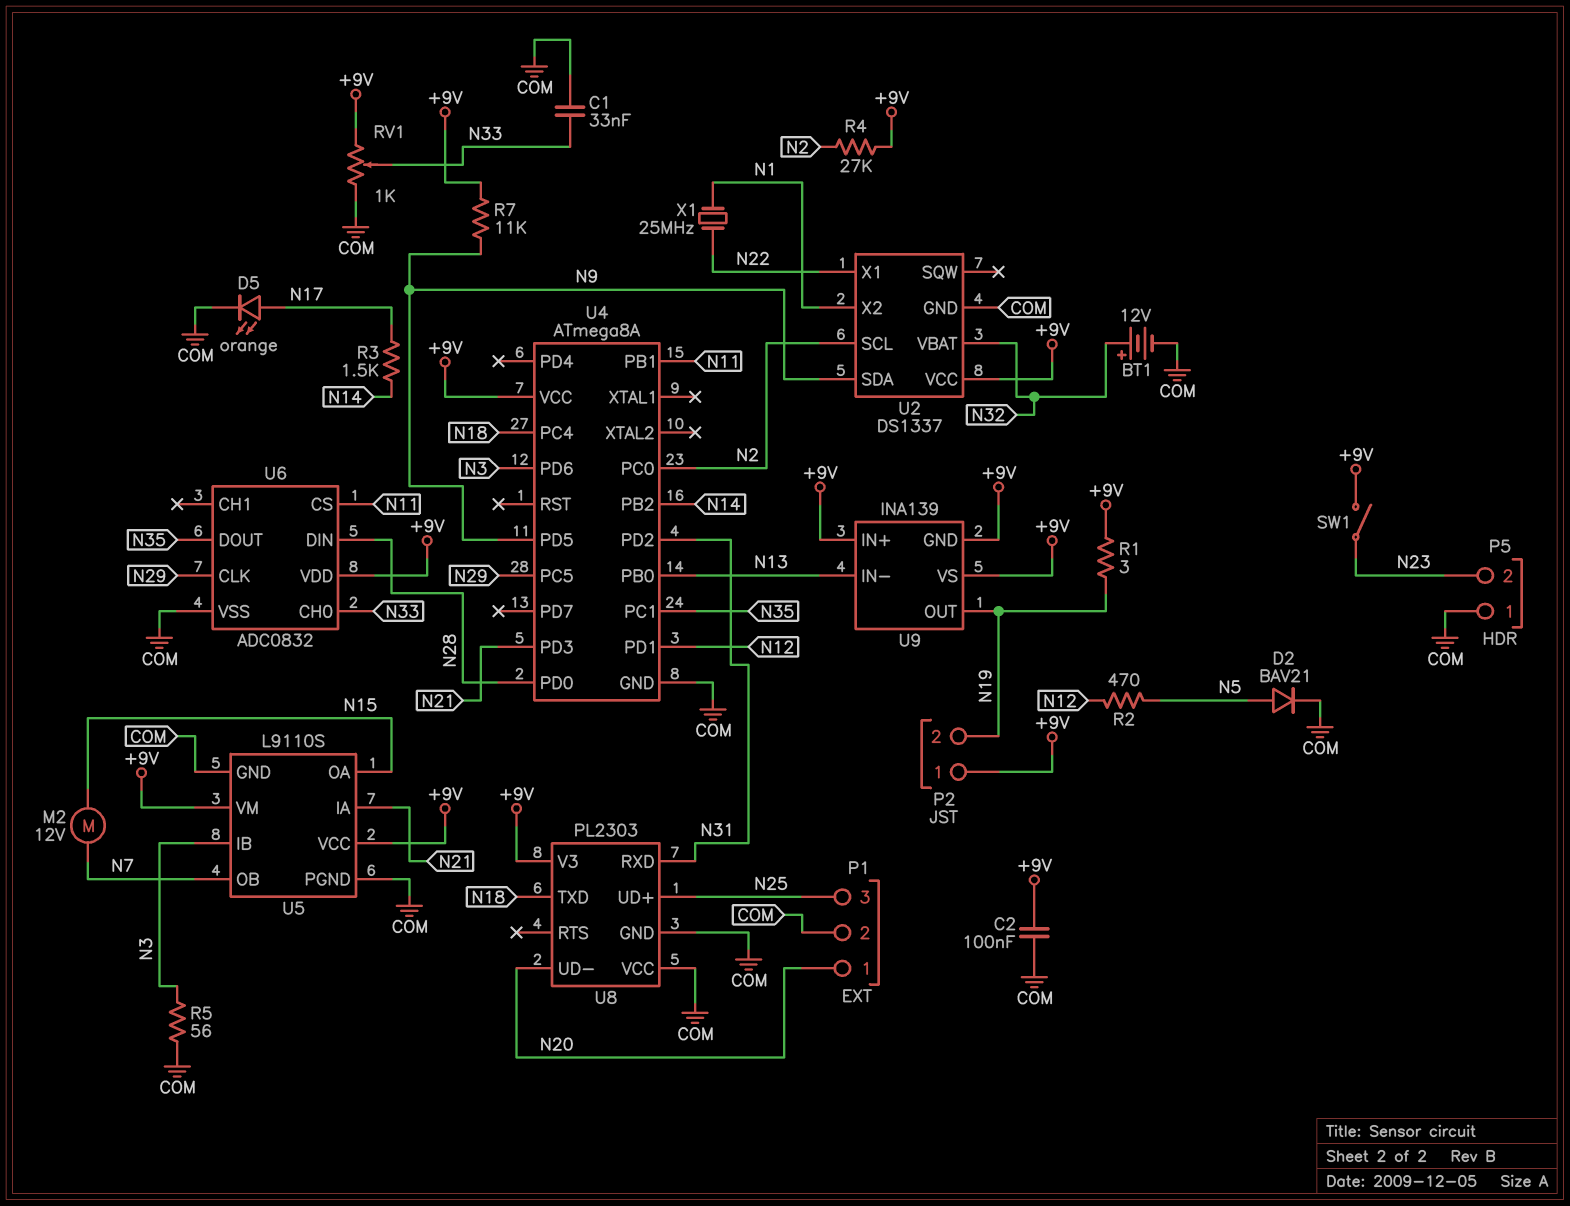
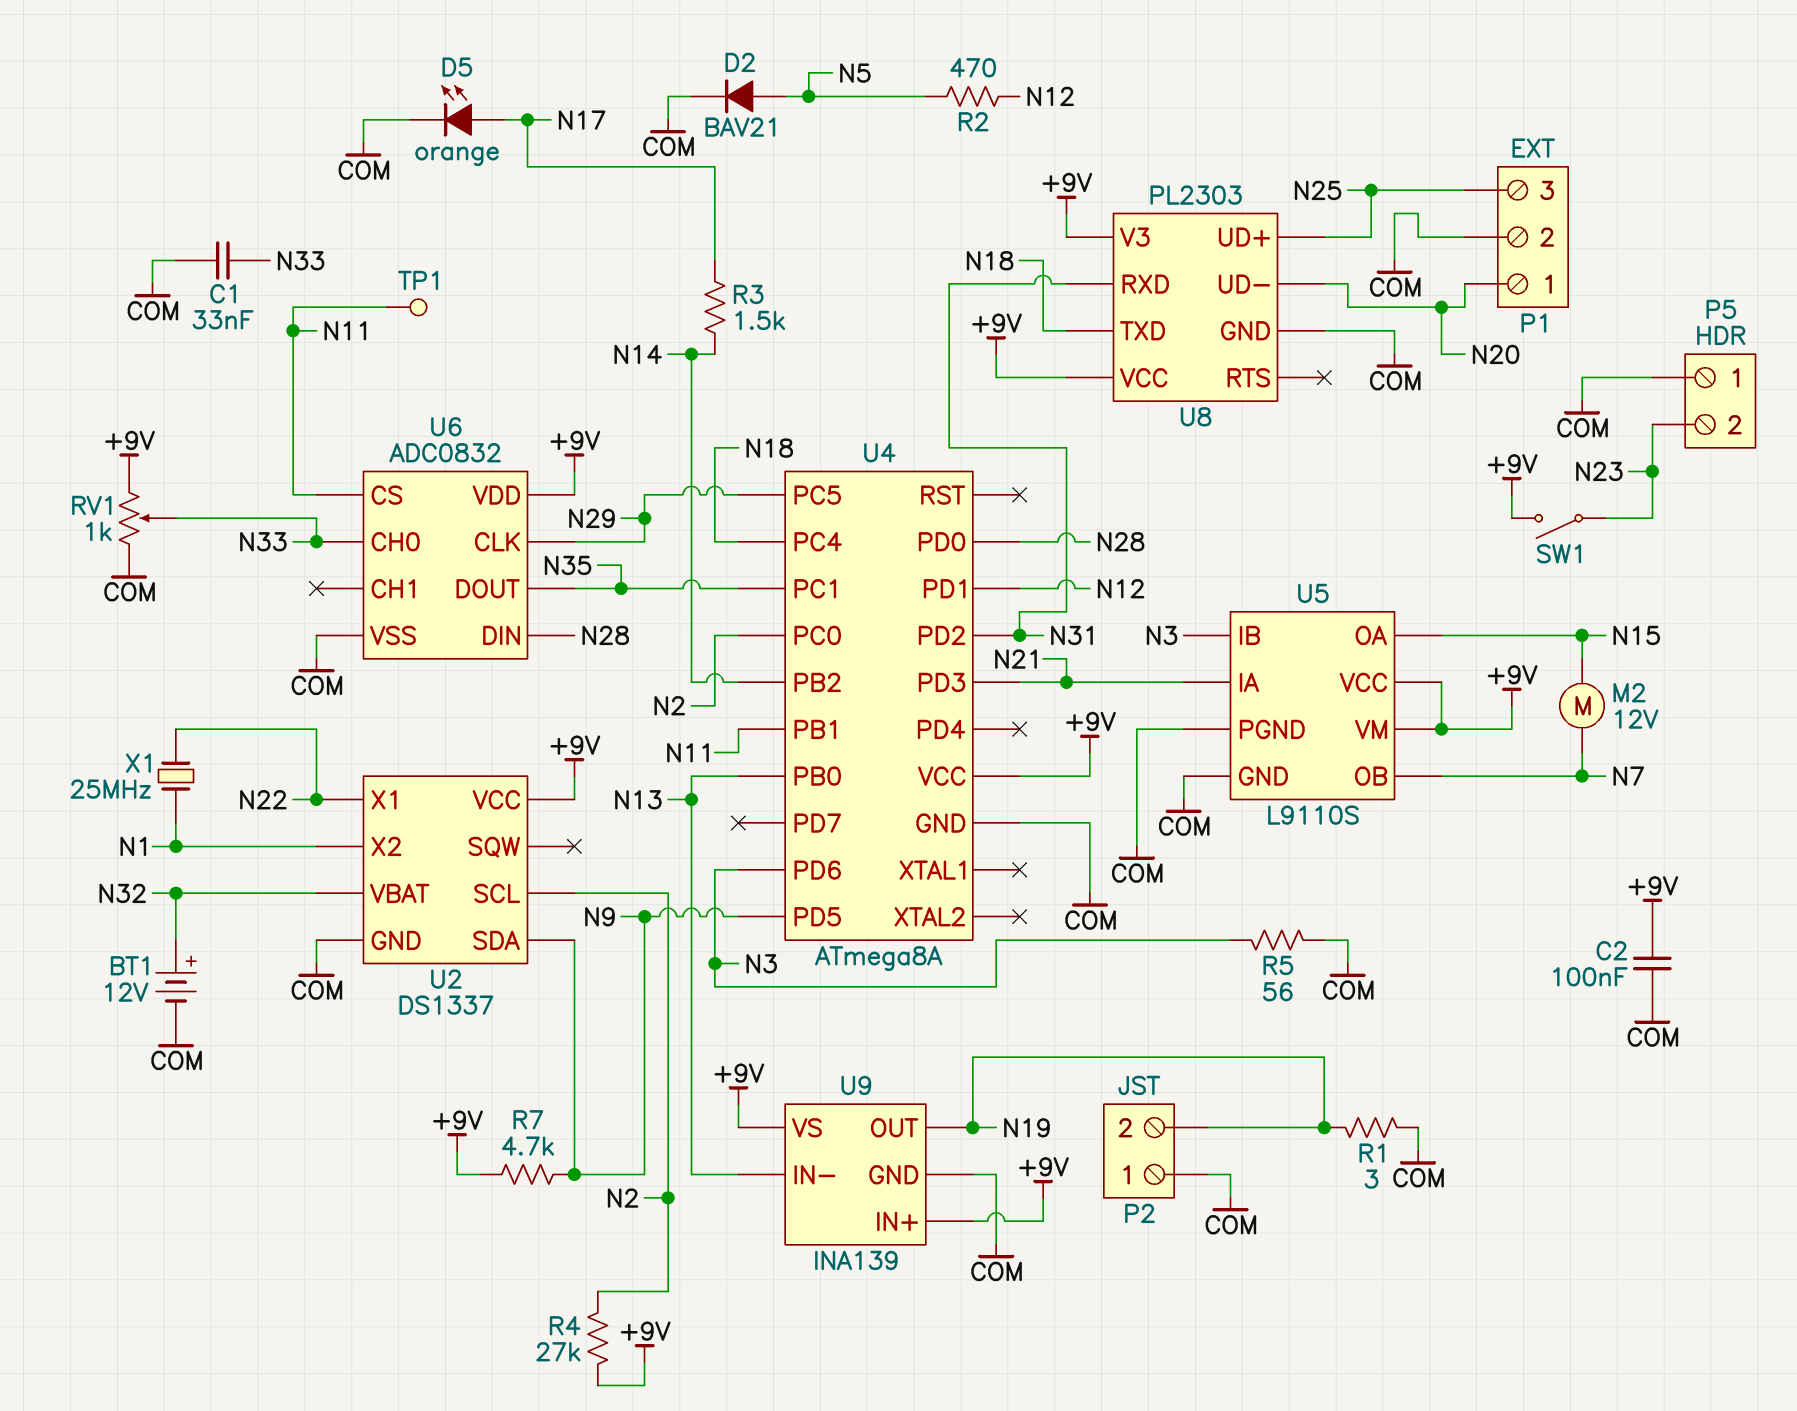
P2 pin 1: +9V -> COM
R1: 3 (+9V, N19) -> 3 (COM, N19)
R7: 11k (+9V, N9) -> 4.7k (+9V, N9)
TP1: none -> test point (N11)
U8 pin VCC: COM -> +9V
U9 pin GND: +9V -> COM

